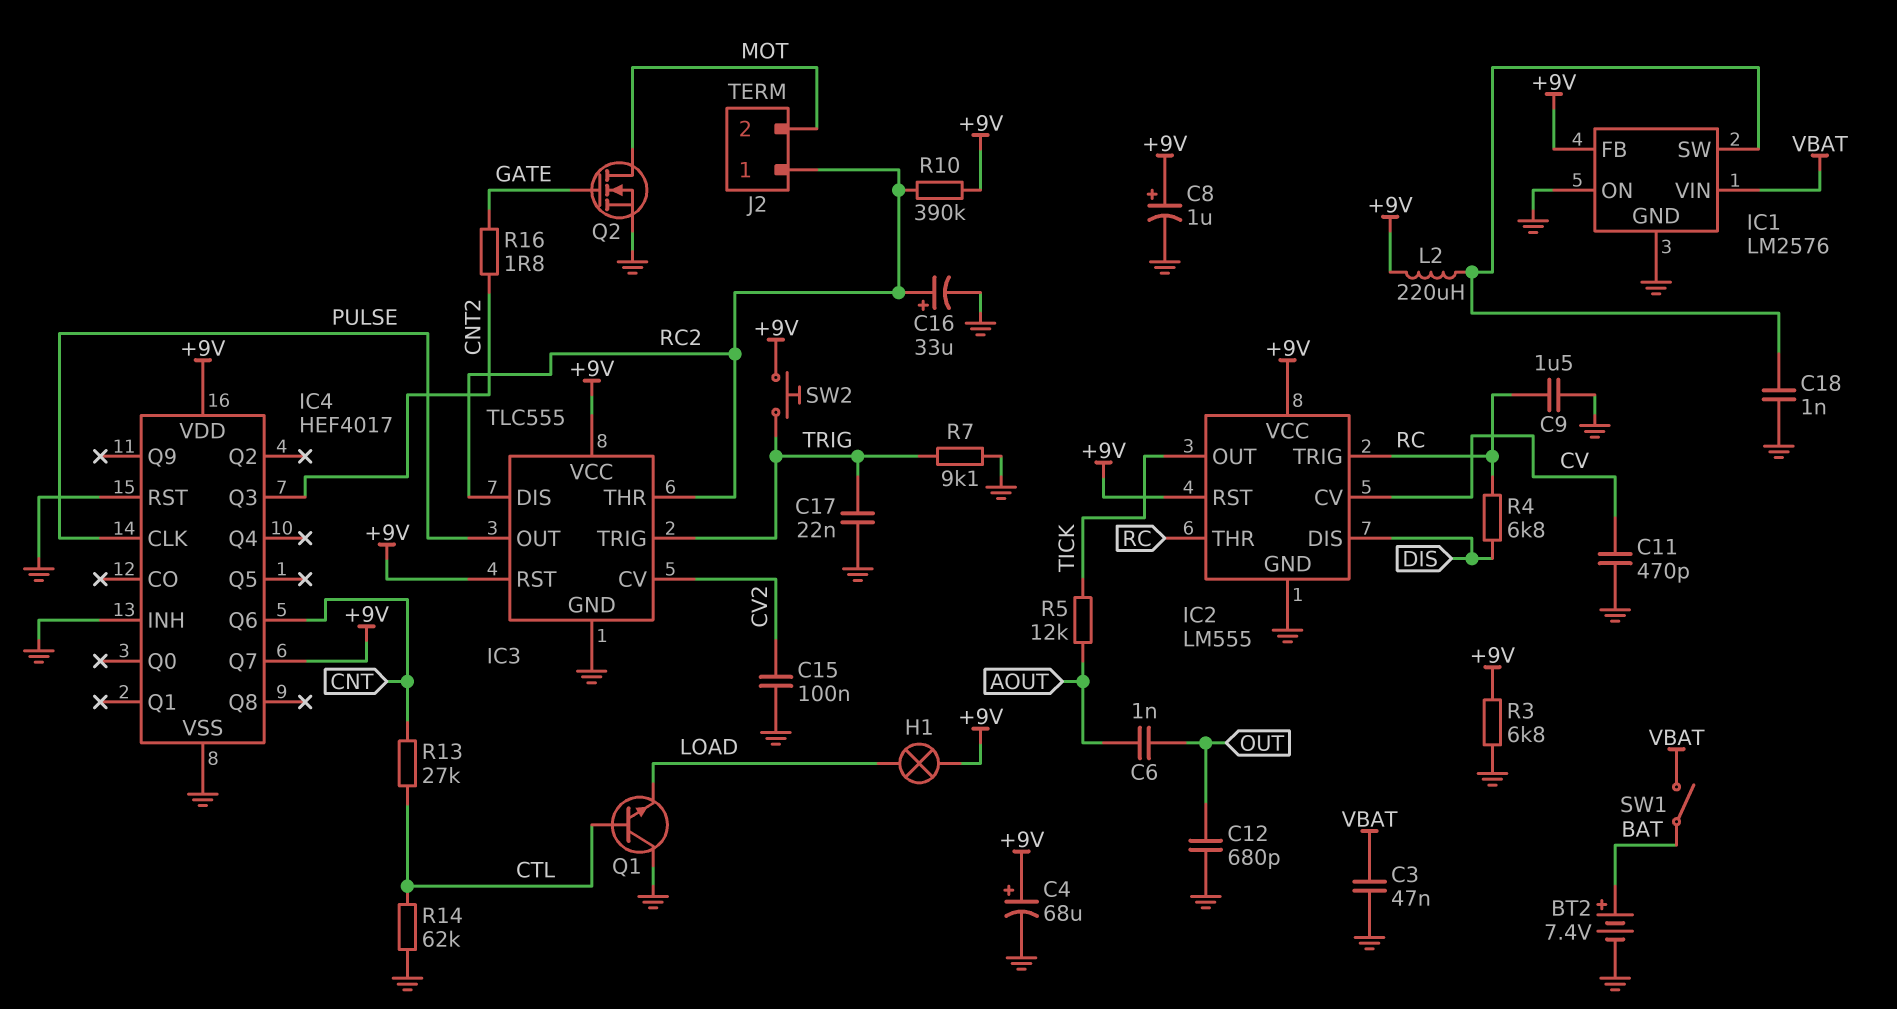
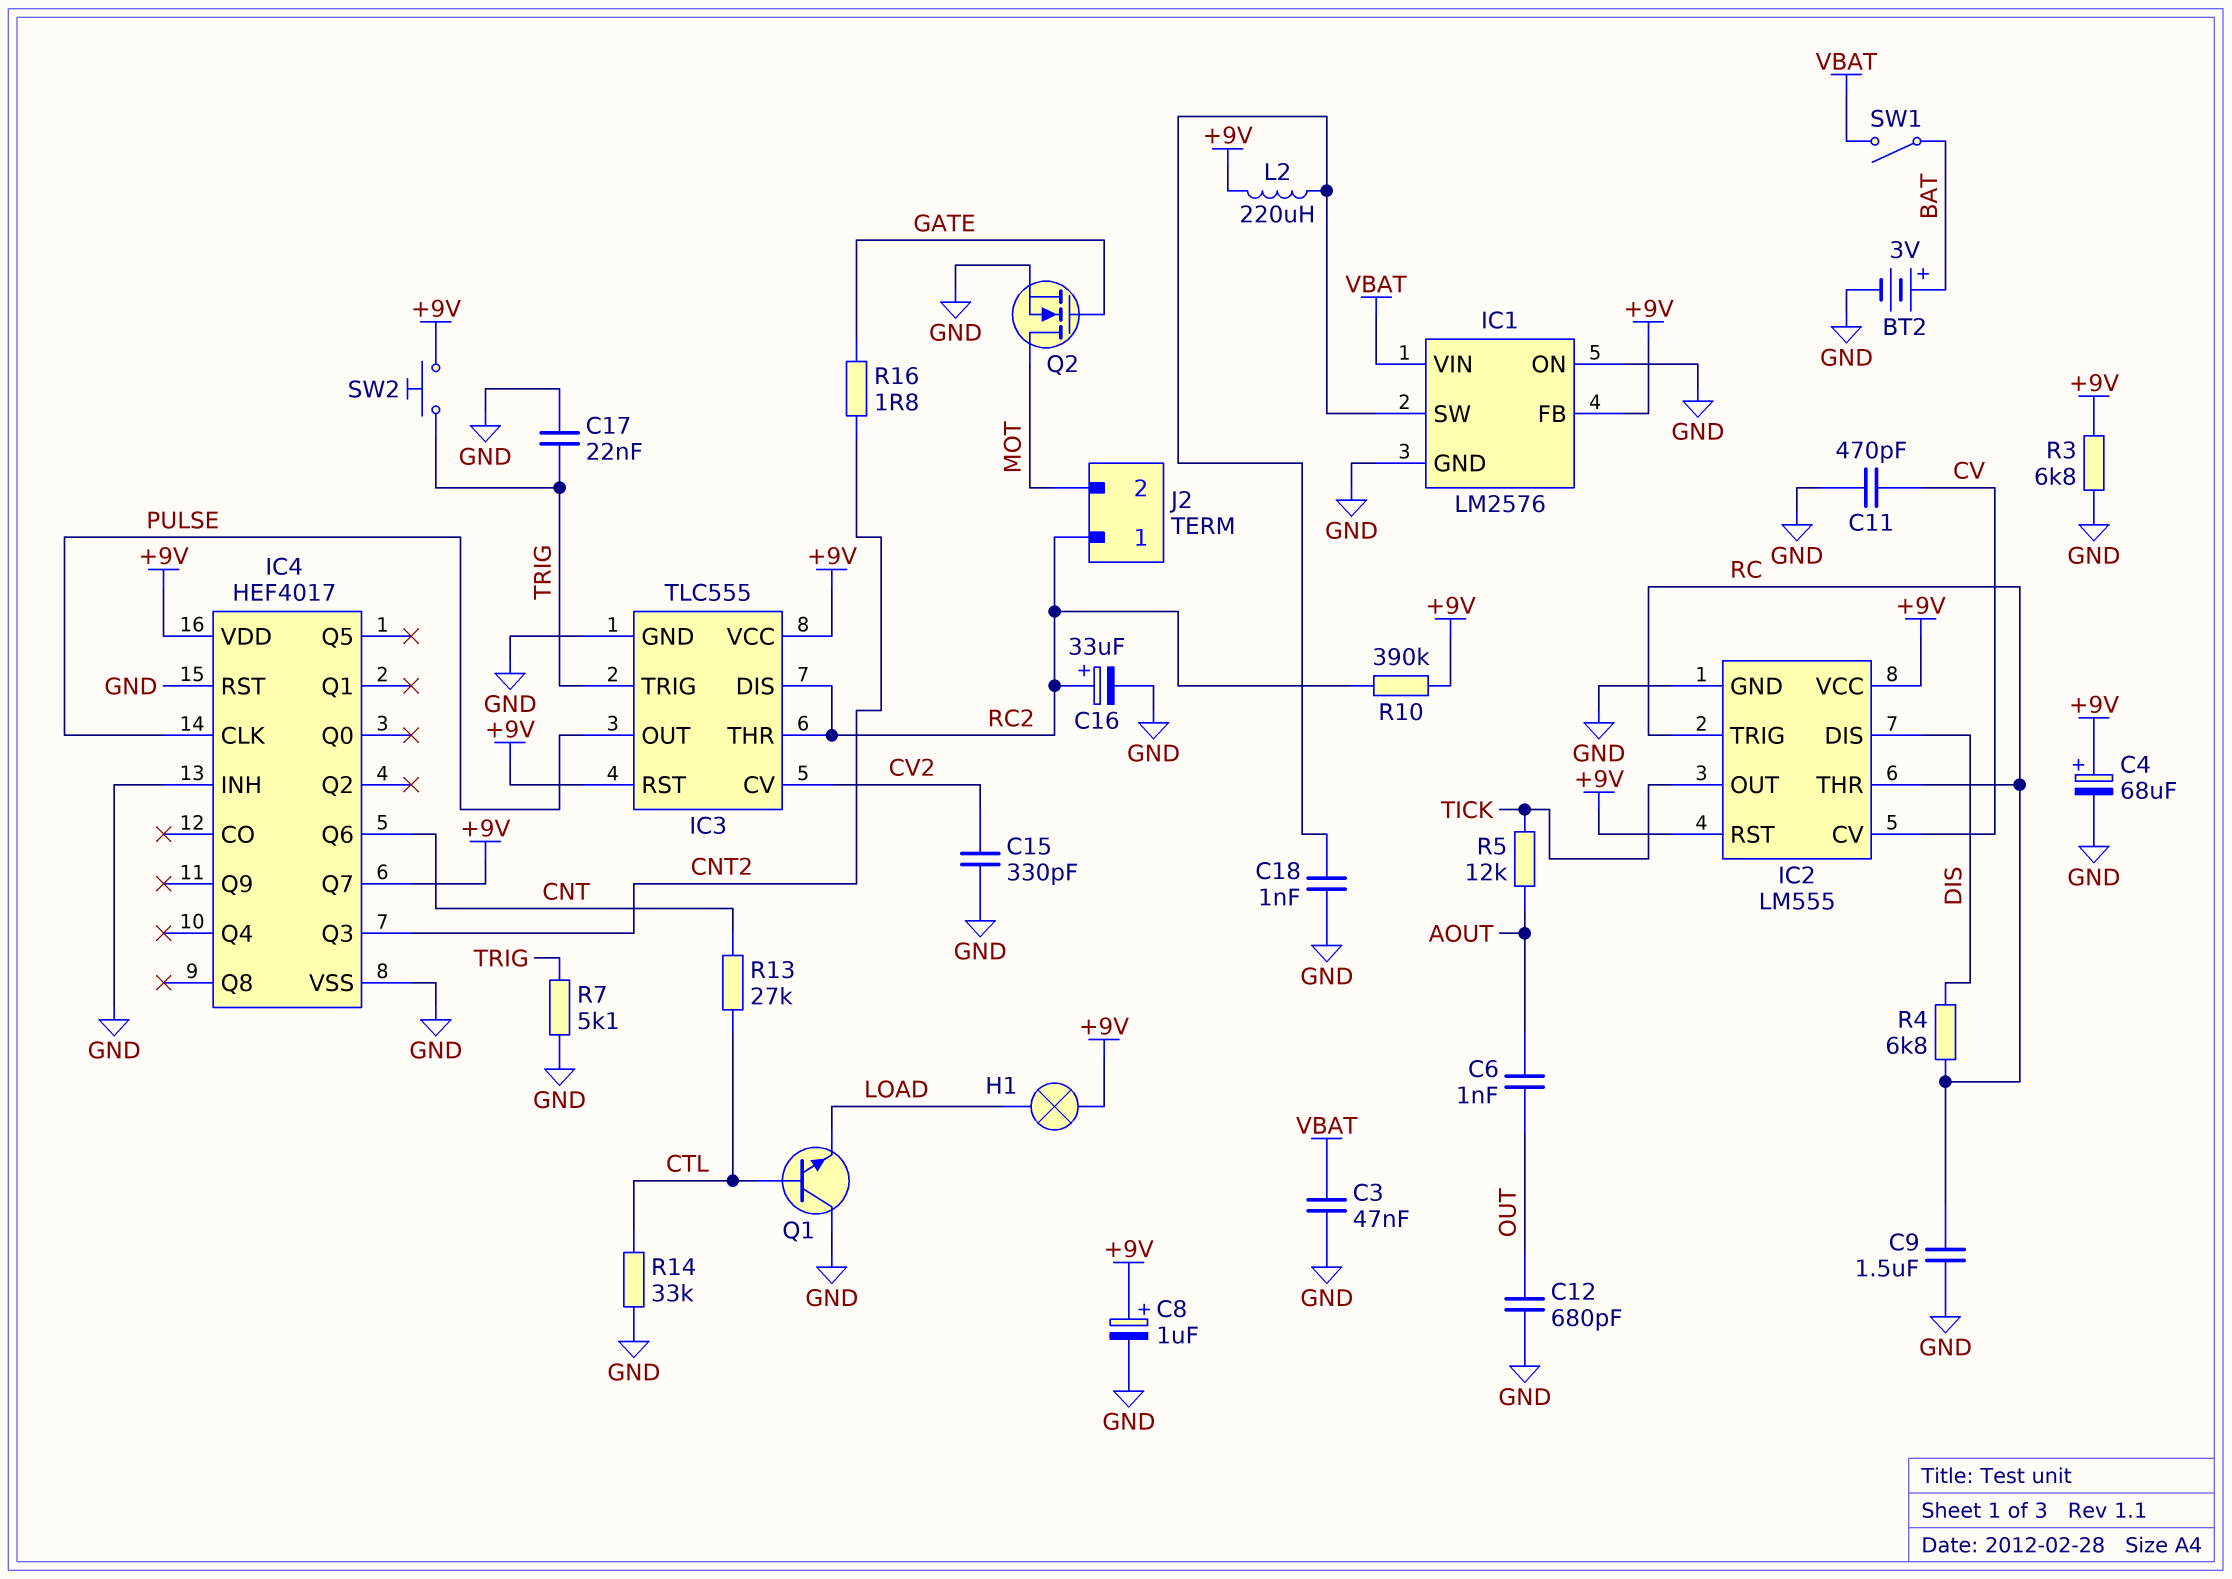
BT2: 7.4V (plus BAT, minus GND) -> 3V (plus BAT, minus GND)
C15: 100nF (CV2, GND) -> 330pF (CV2, GND)
R7: 9.1k (GND, TRIG) -> 5.1k (GND, TRIG)
R14: 62k (CTL, GND) -> 33k (CTL, GND)

